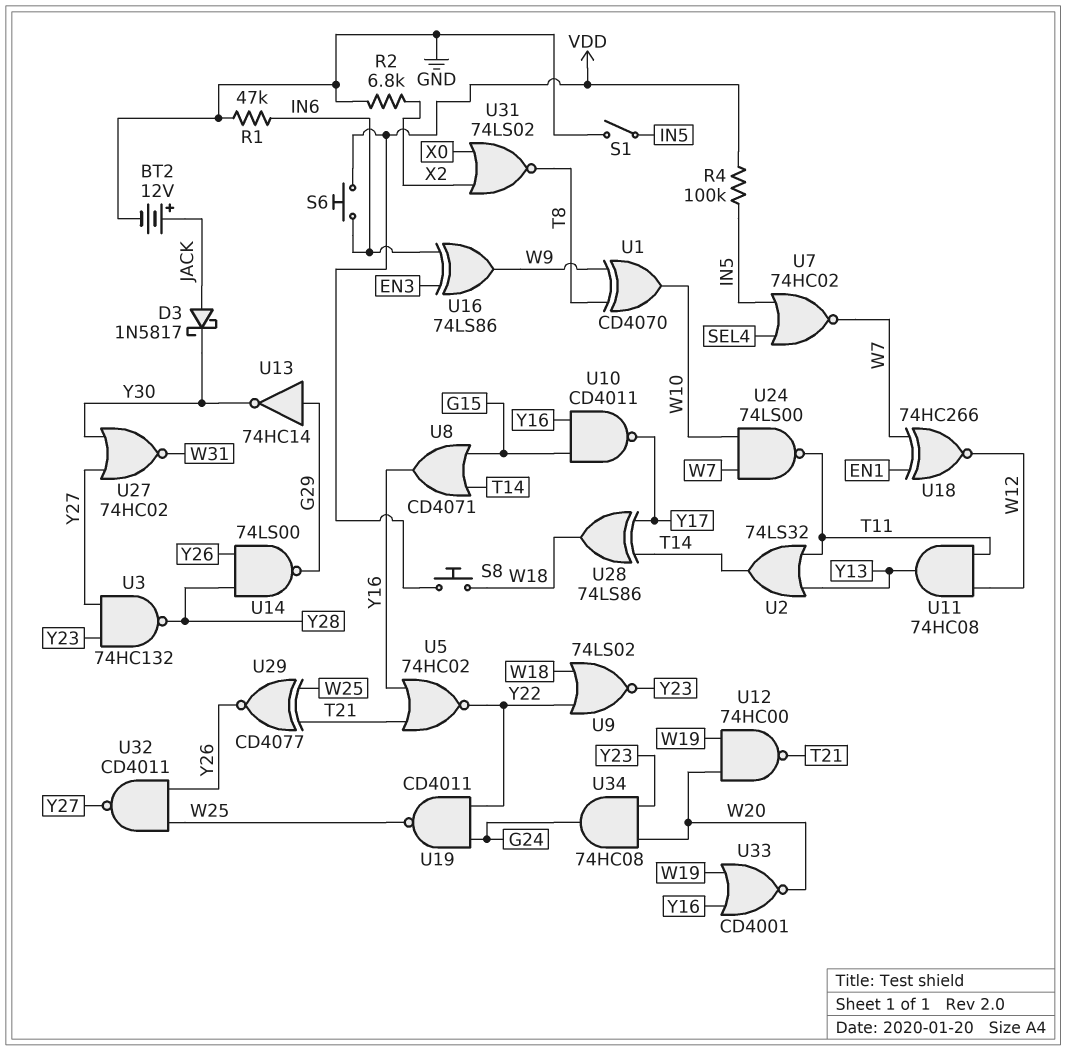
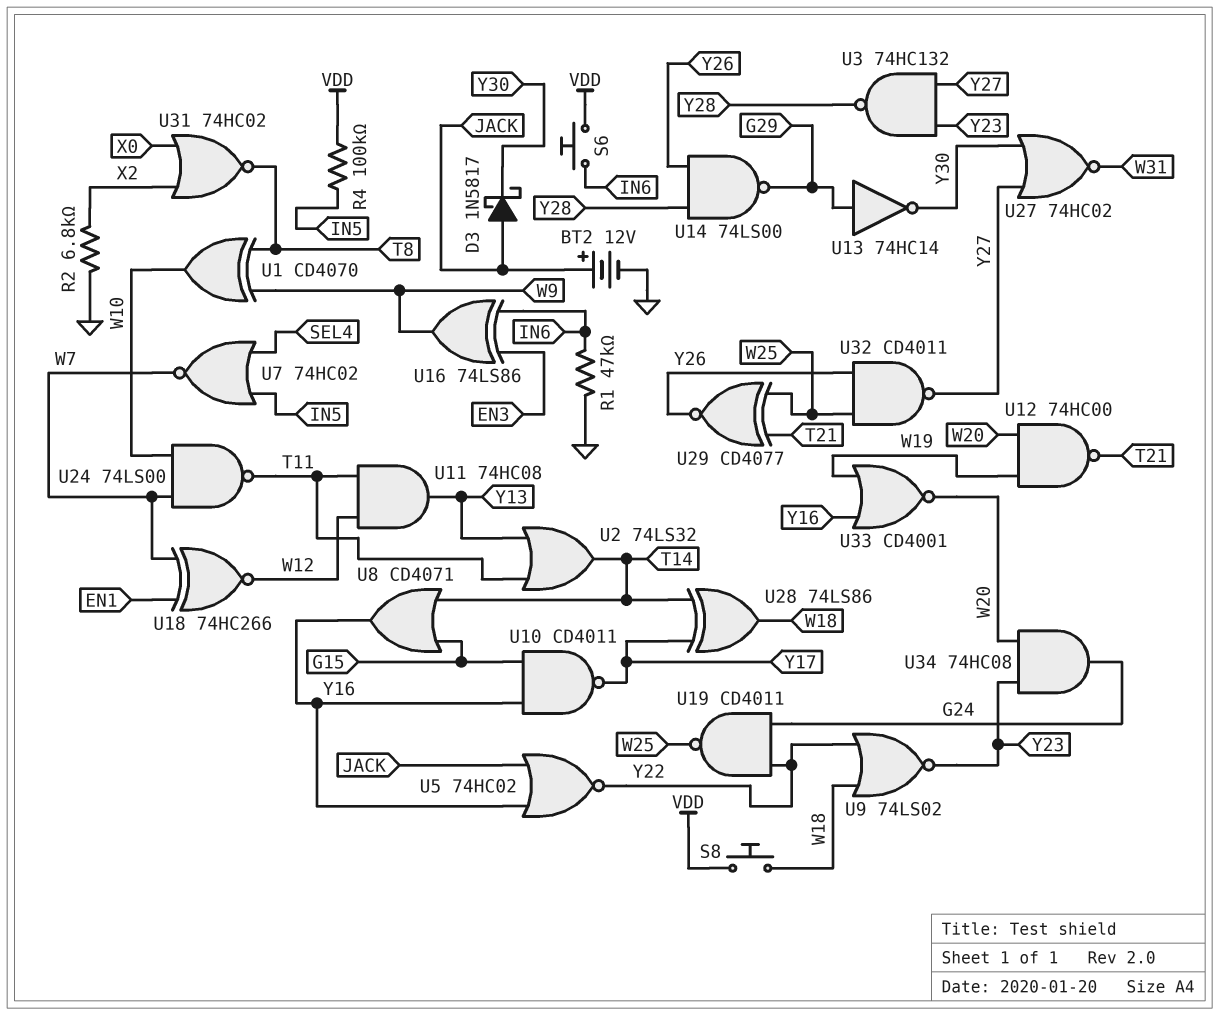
S1: switch (GND, IN5) -> none
U5: NOR 74HC02 (in T21, in Y16, out Y22) -> NOR 74HC02 (in JACK, in Y16, out Y22)
U31: NOR 74LS02 (in X0, in X2, out T8) -> NOR 74HC02 (in X0, in X2, out T8)

